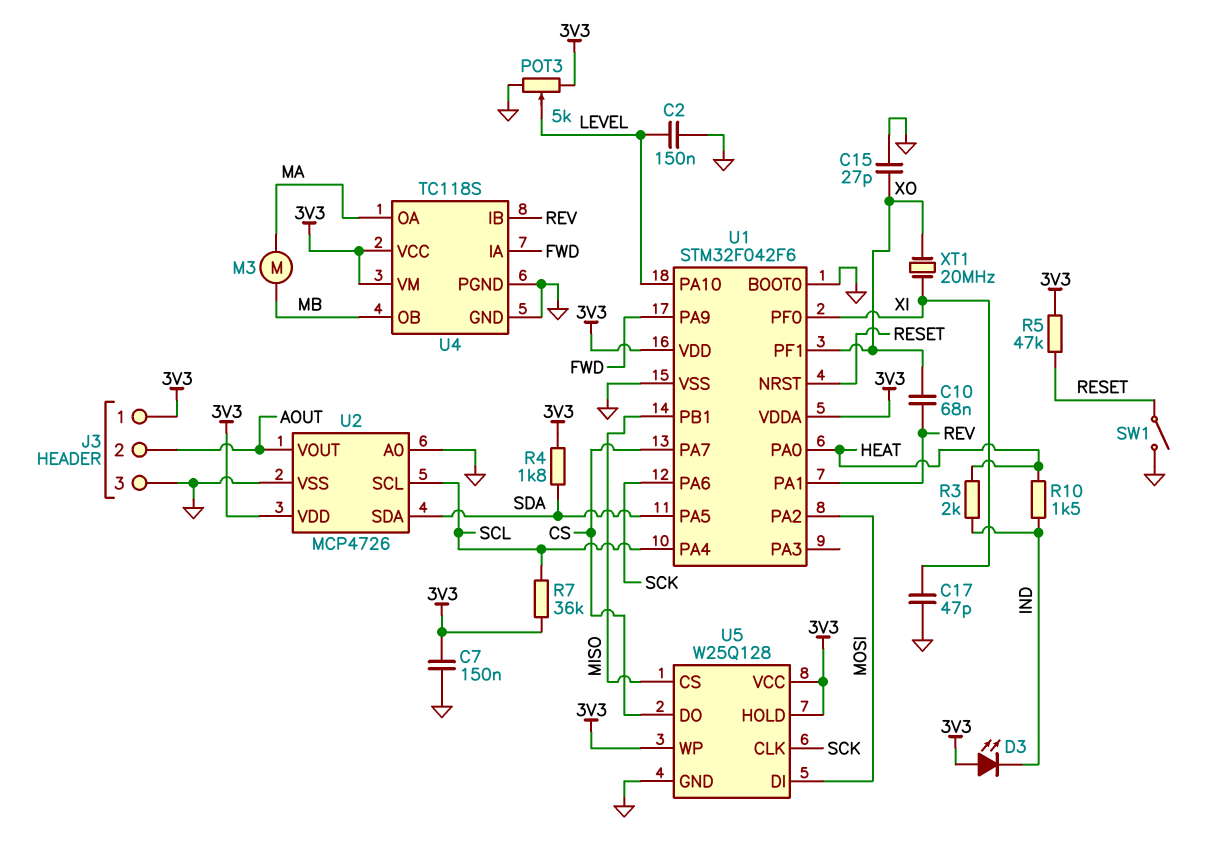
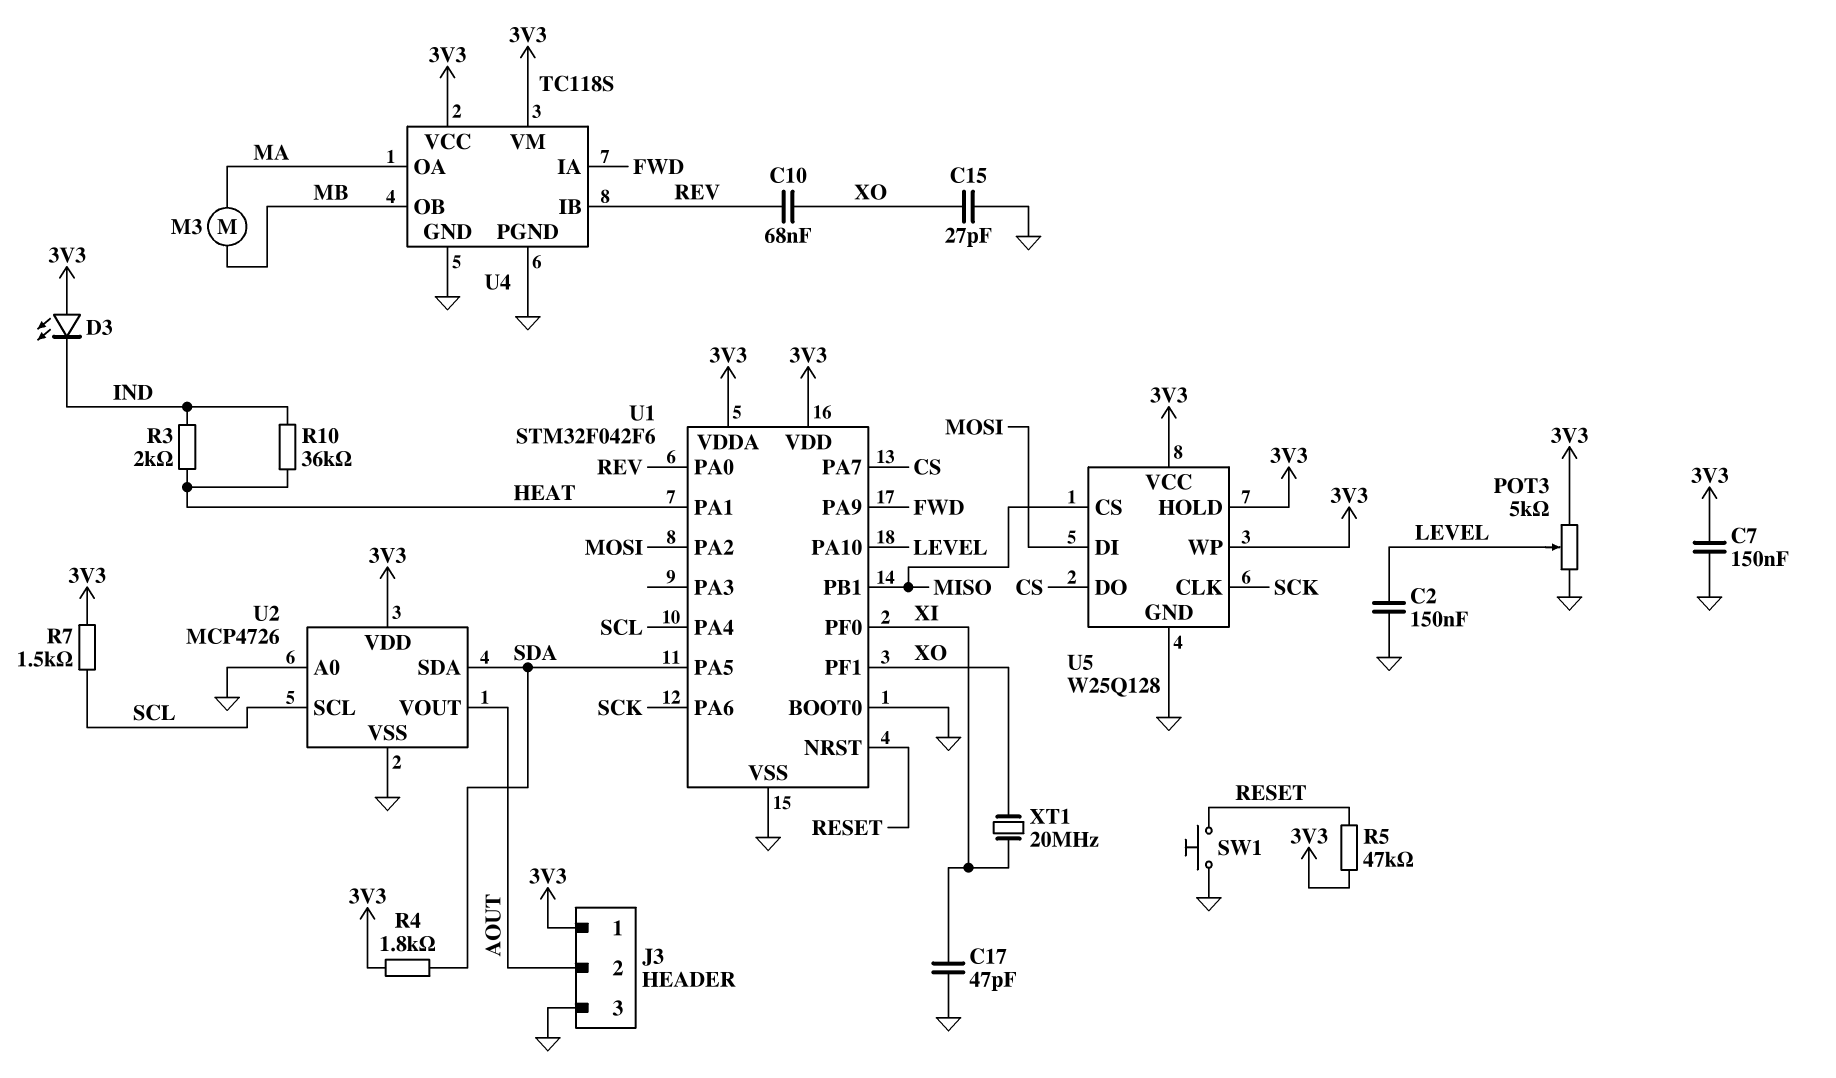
R7: 36k (3V3, SCL) -> 1.5k (3V3, SCL)
R10: 1.5k (HEAT, IND) -> 36k (HEAT, IND)
SW1: switch (GND, RESET) -> button (GND, RESET)
U1 pin PA0: HEAT -> REV
U1 pin PA1: REV -> HEAT

